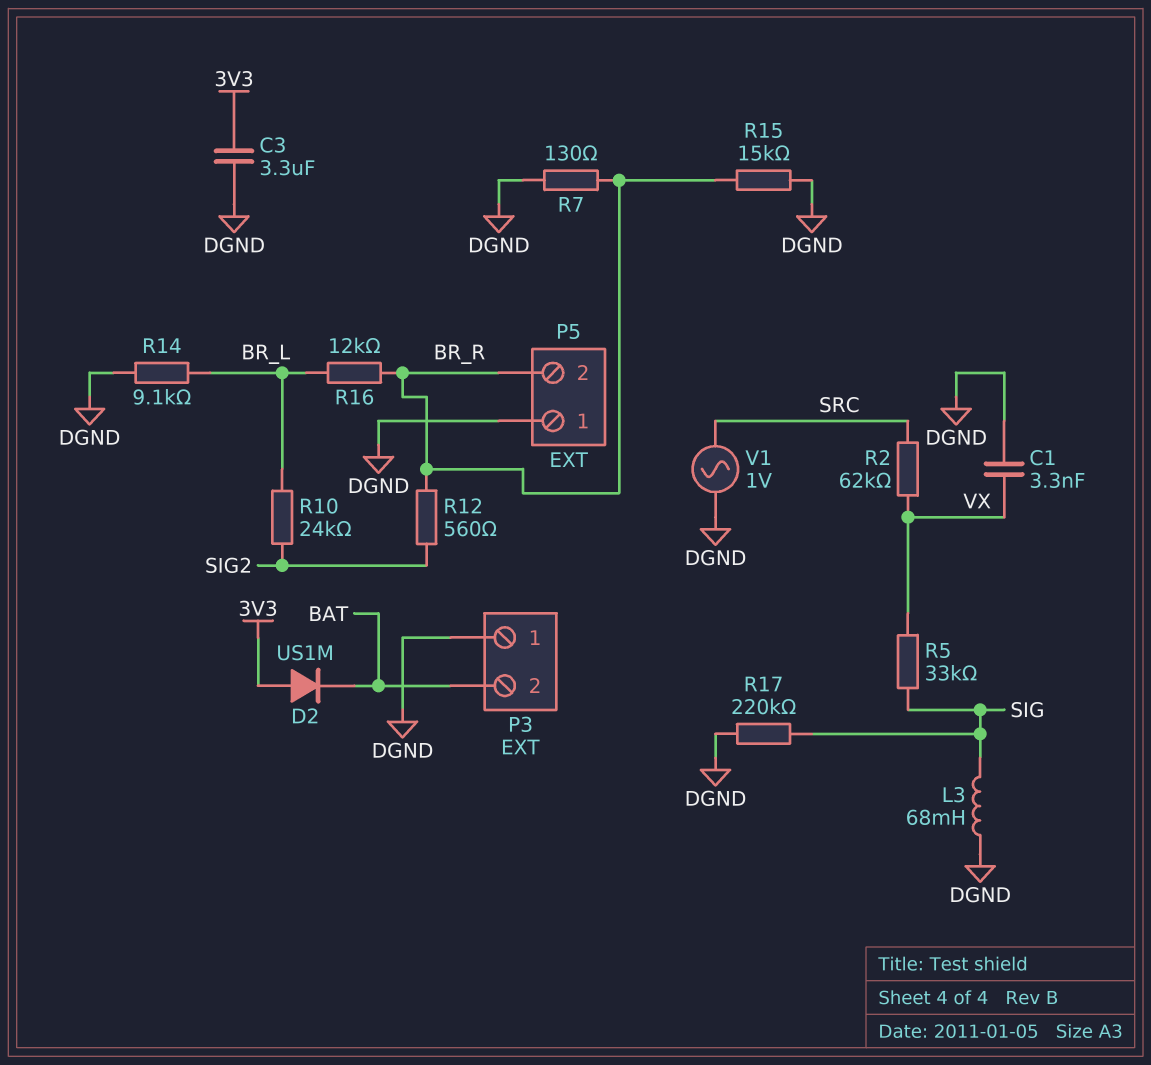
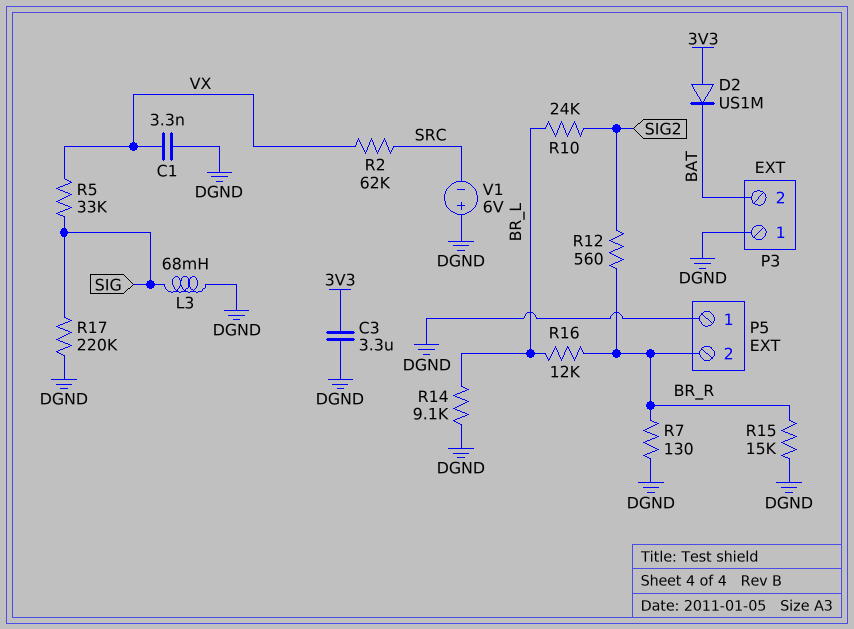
V1: AC 1V (DGND, SRC) -> 6V (plus DGND, minus SRC)

